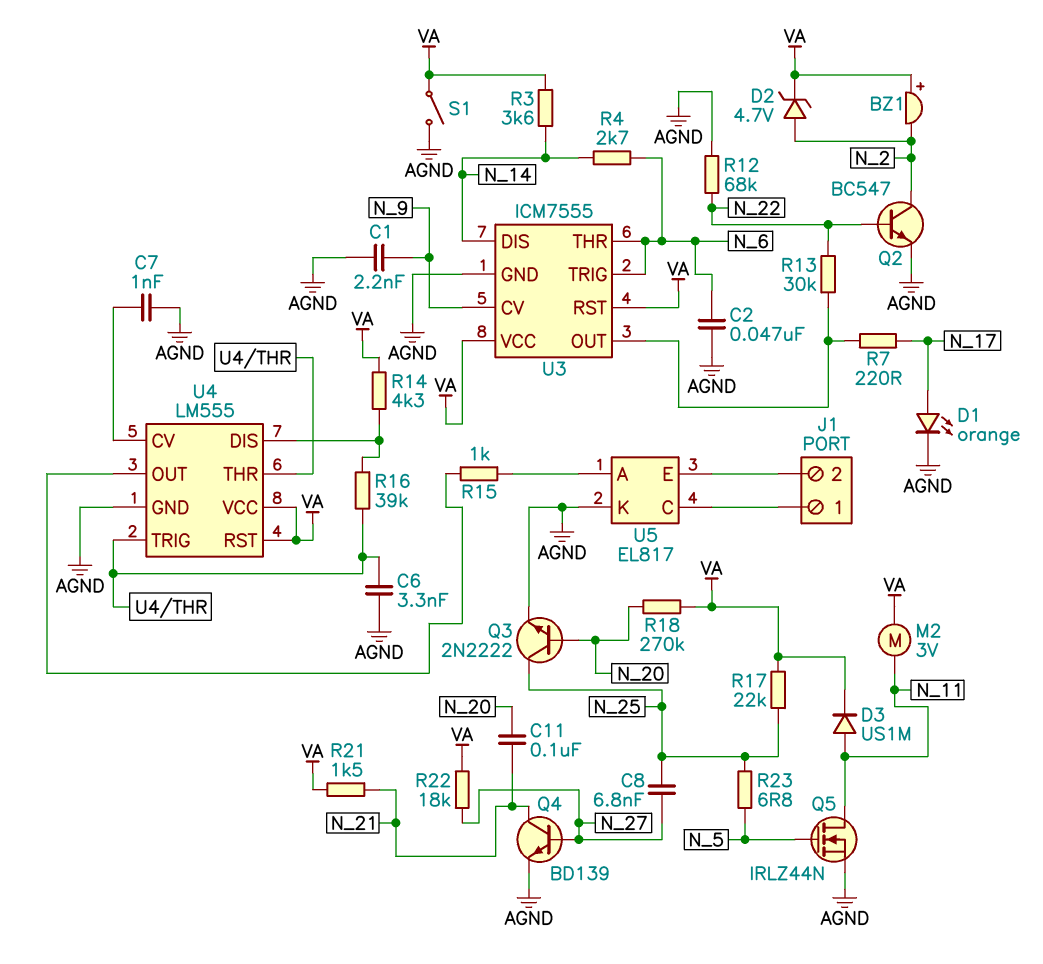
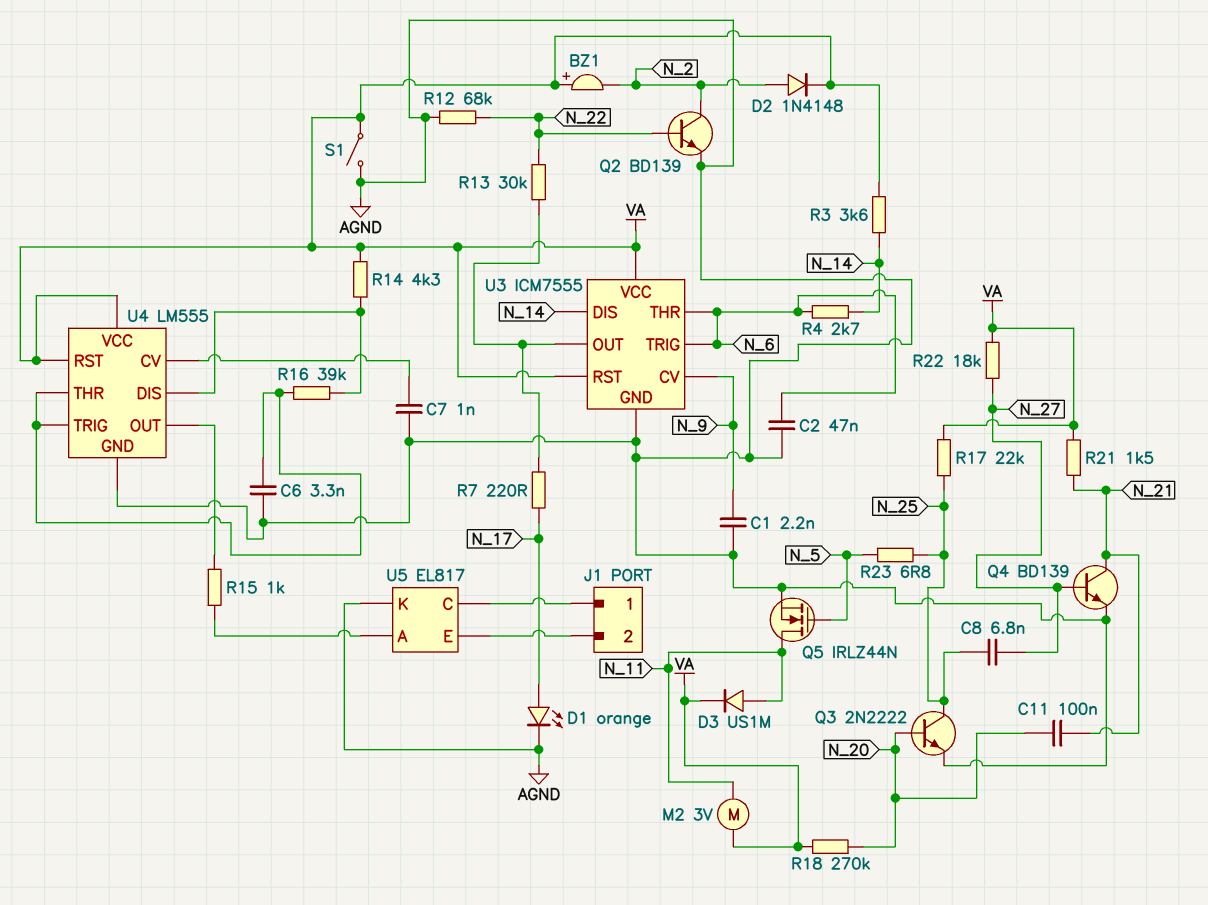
D2: zener 4.7V (A N_2, K VA) -> diode 1N4148 (A N_2, K VA)
Q2: NPN BC547 (B N_22, C N_2, E AGND) -> NPN BD139 (B N_22, C N_2, E AGND)

